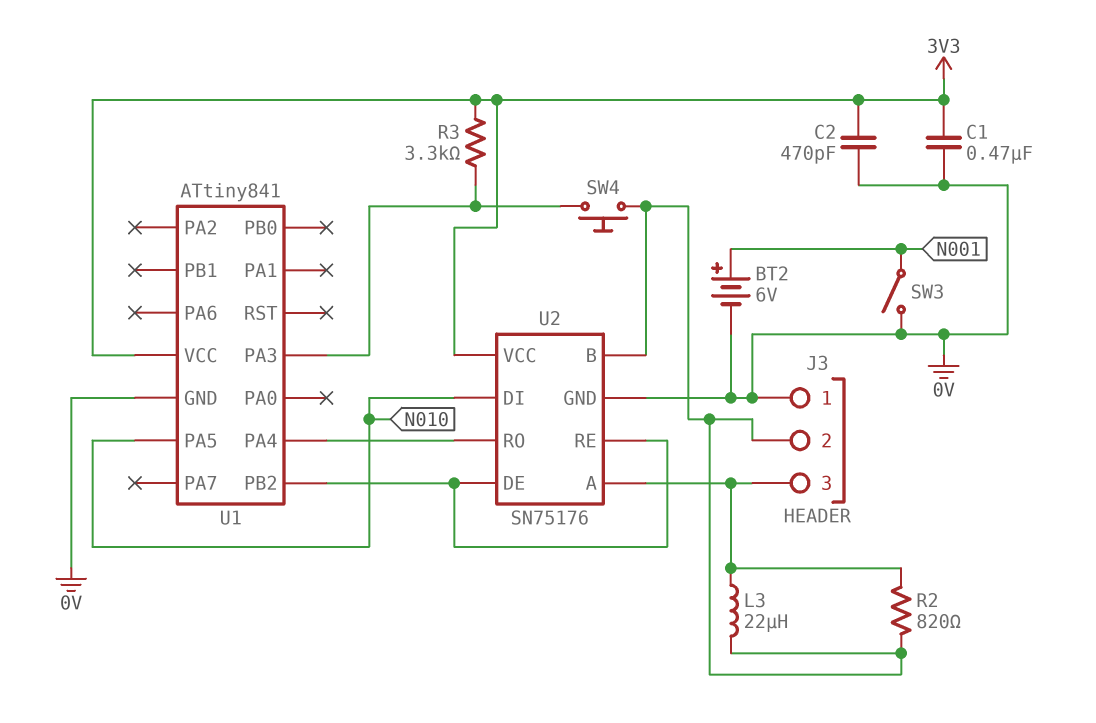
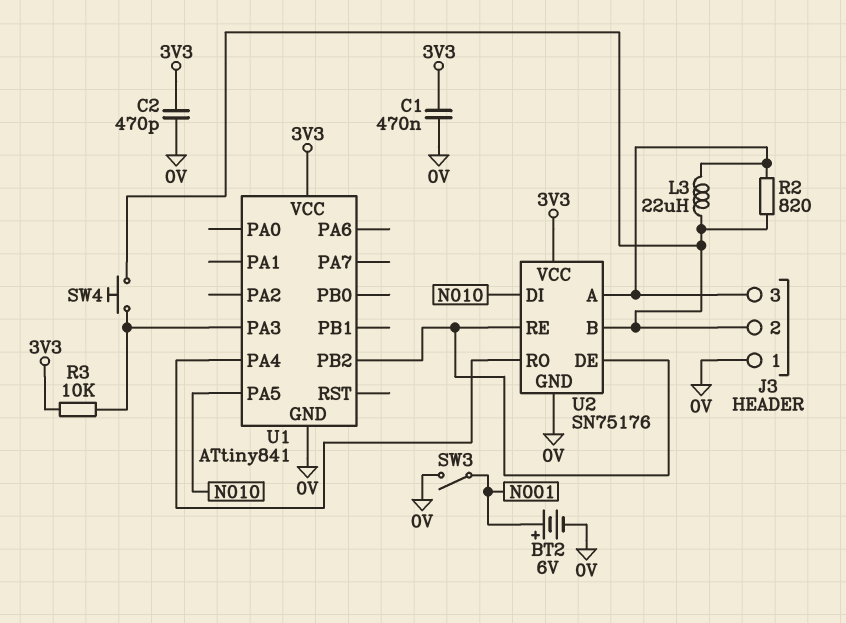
R3: 3.3k (3V3, U1/PA3) -> 10k (3V3, U1/PA3)

